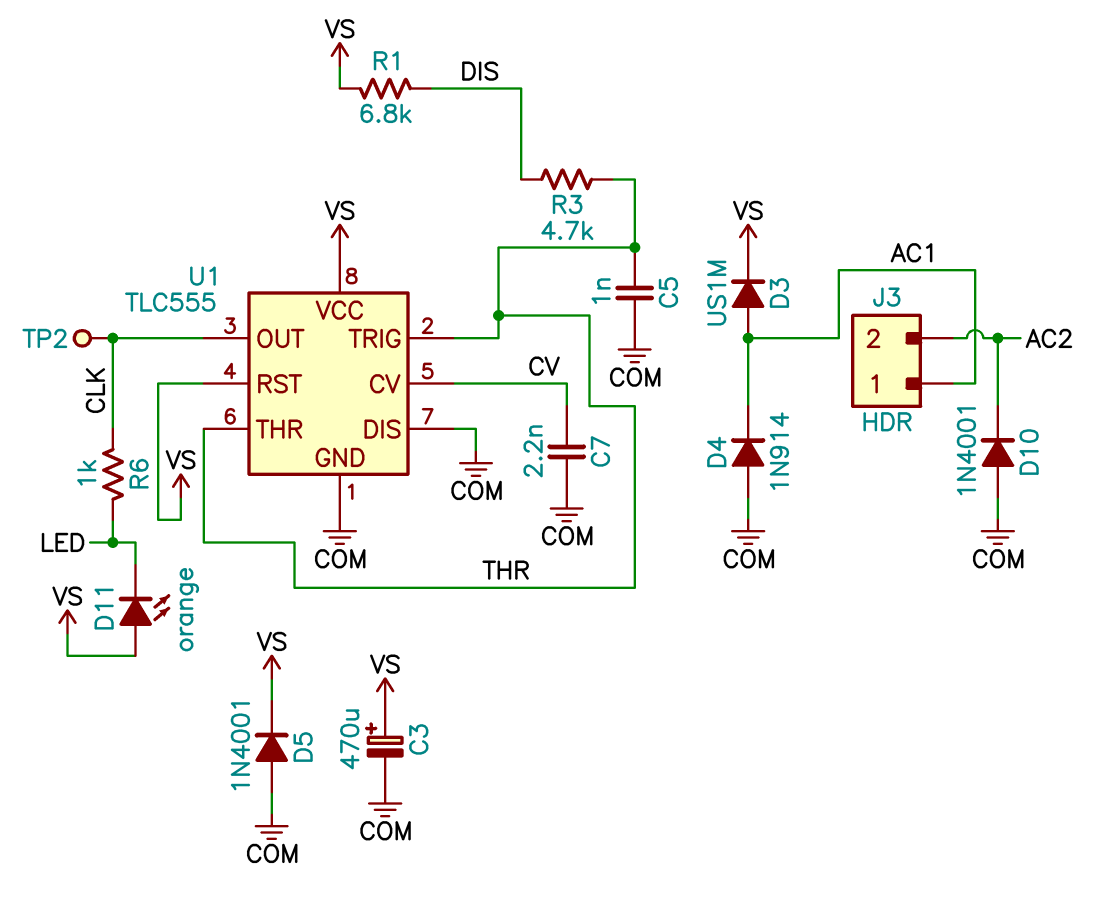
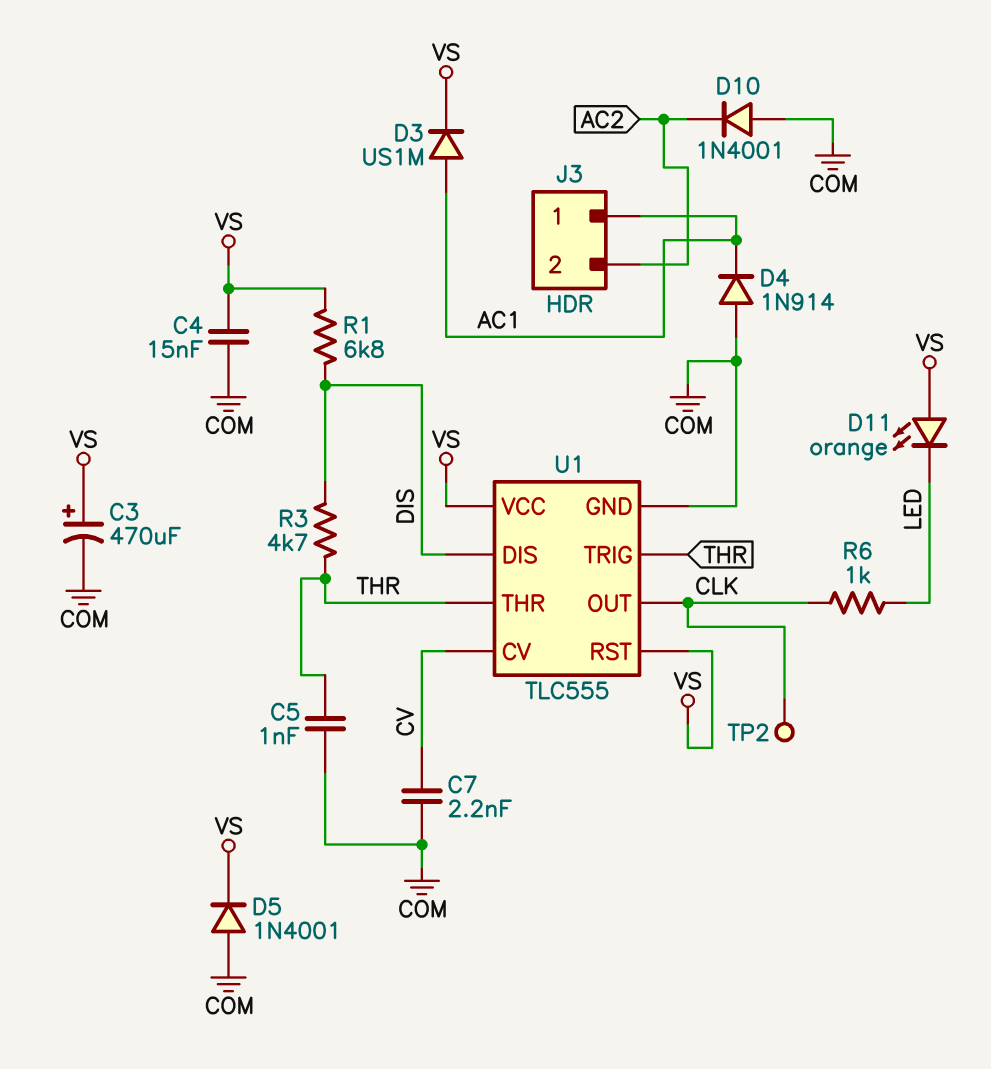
C4: none -> 15nF (COM, VS)
U1 pin DIS: COM -> DIS

